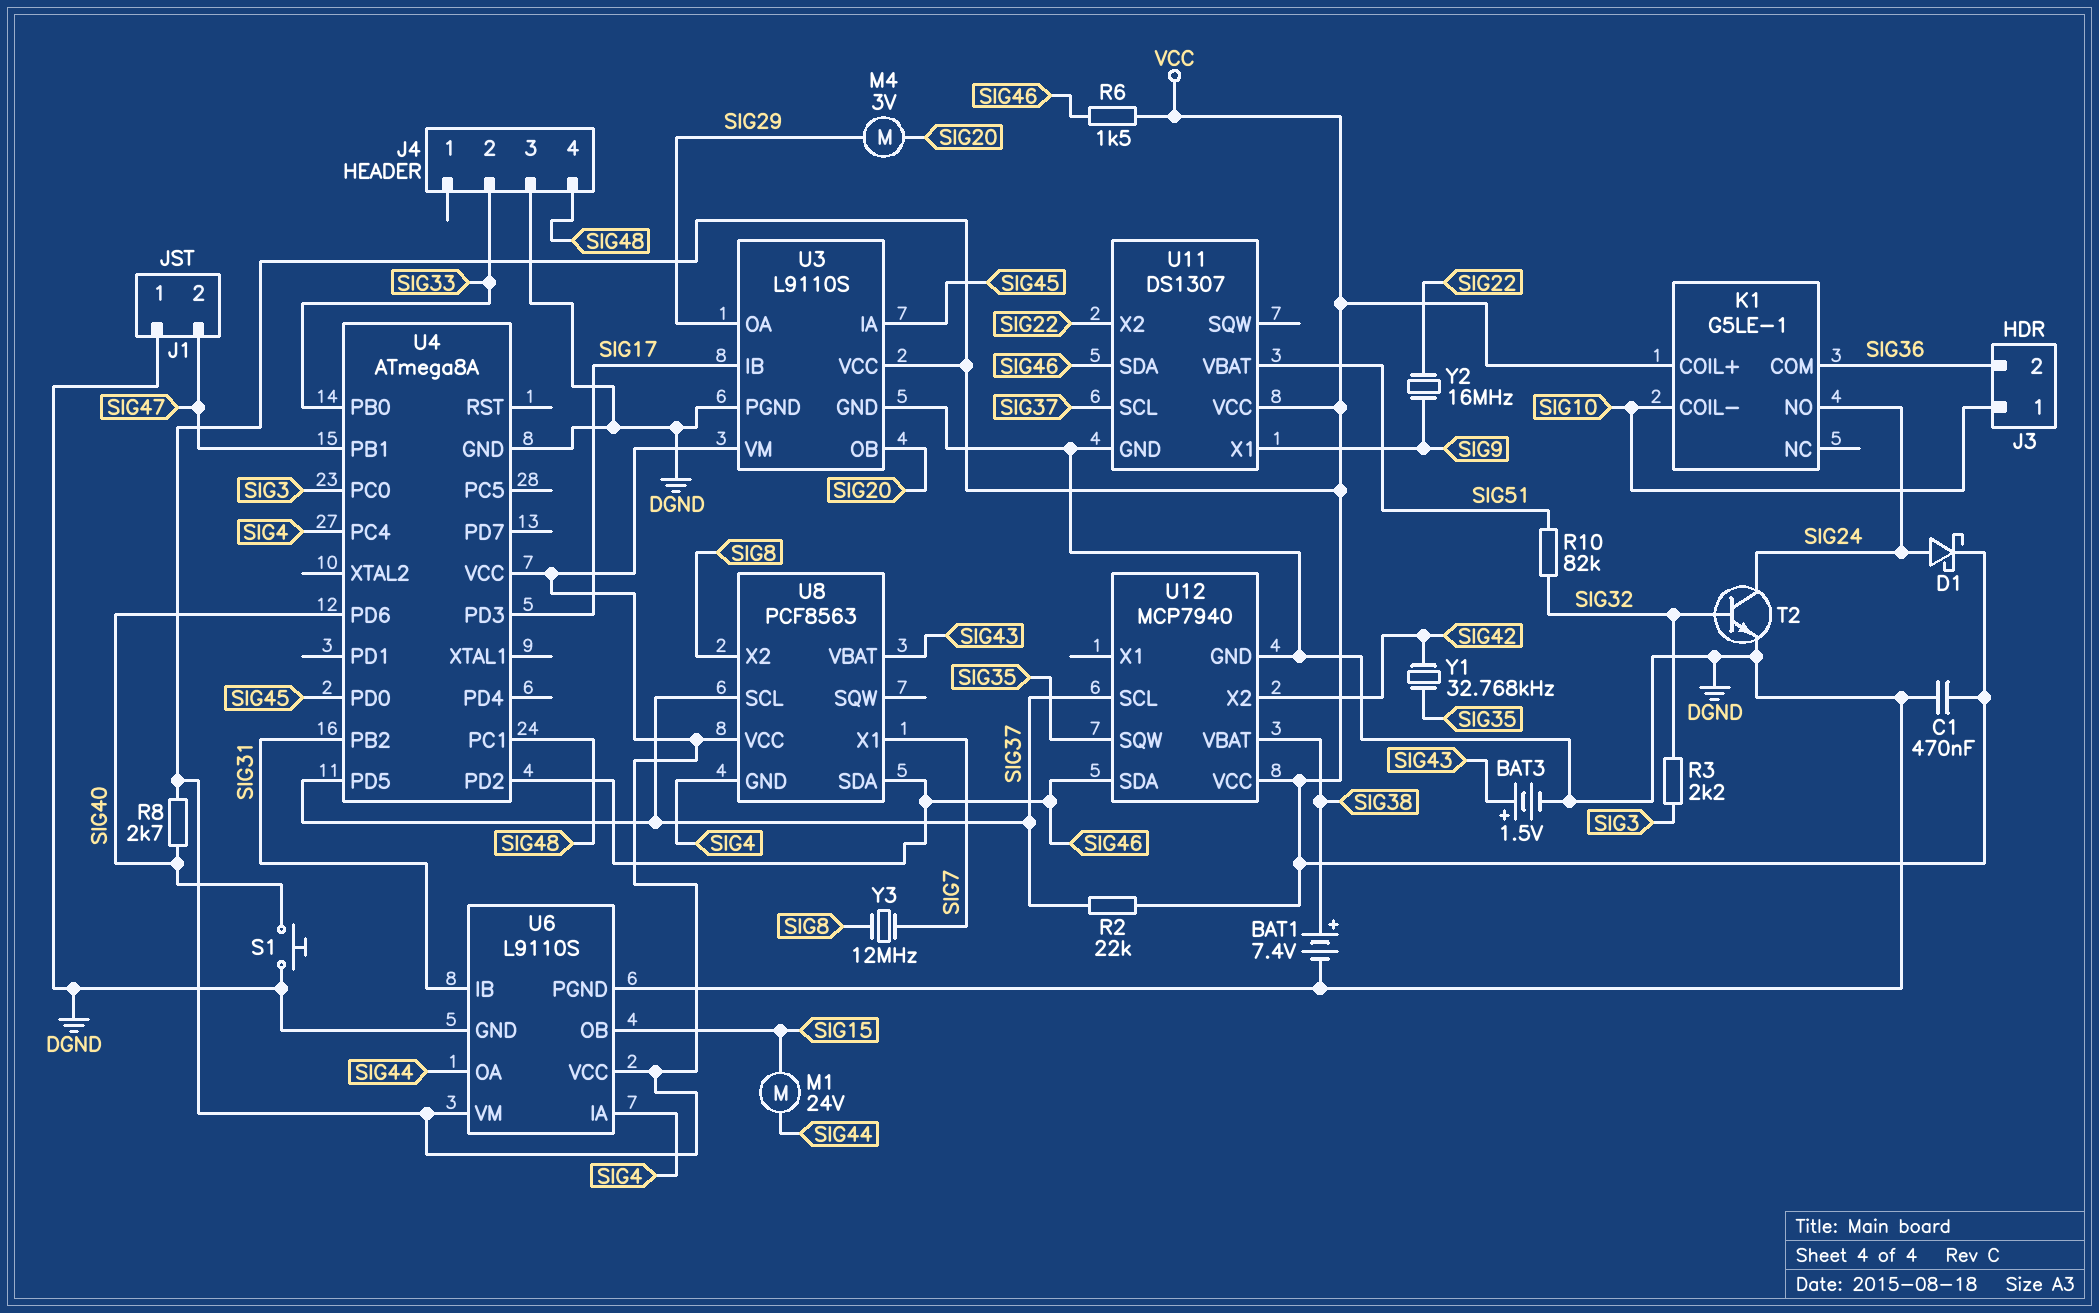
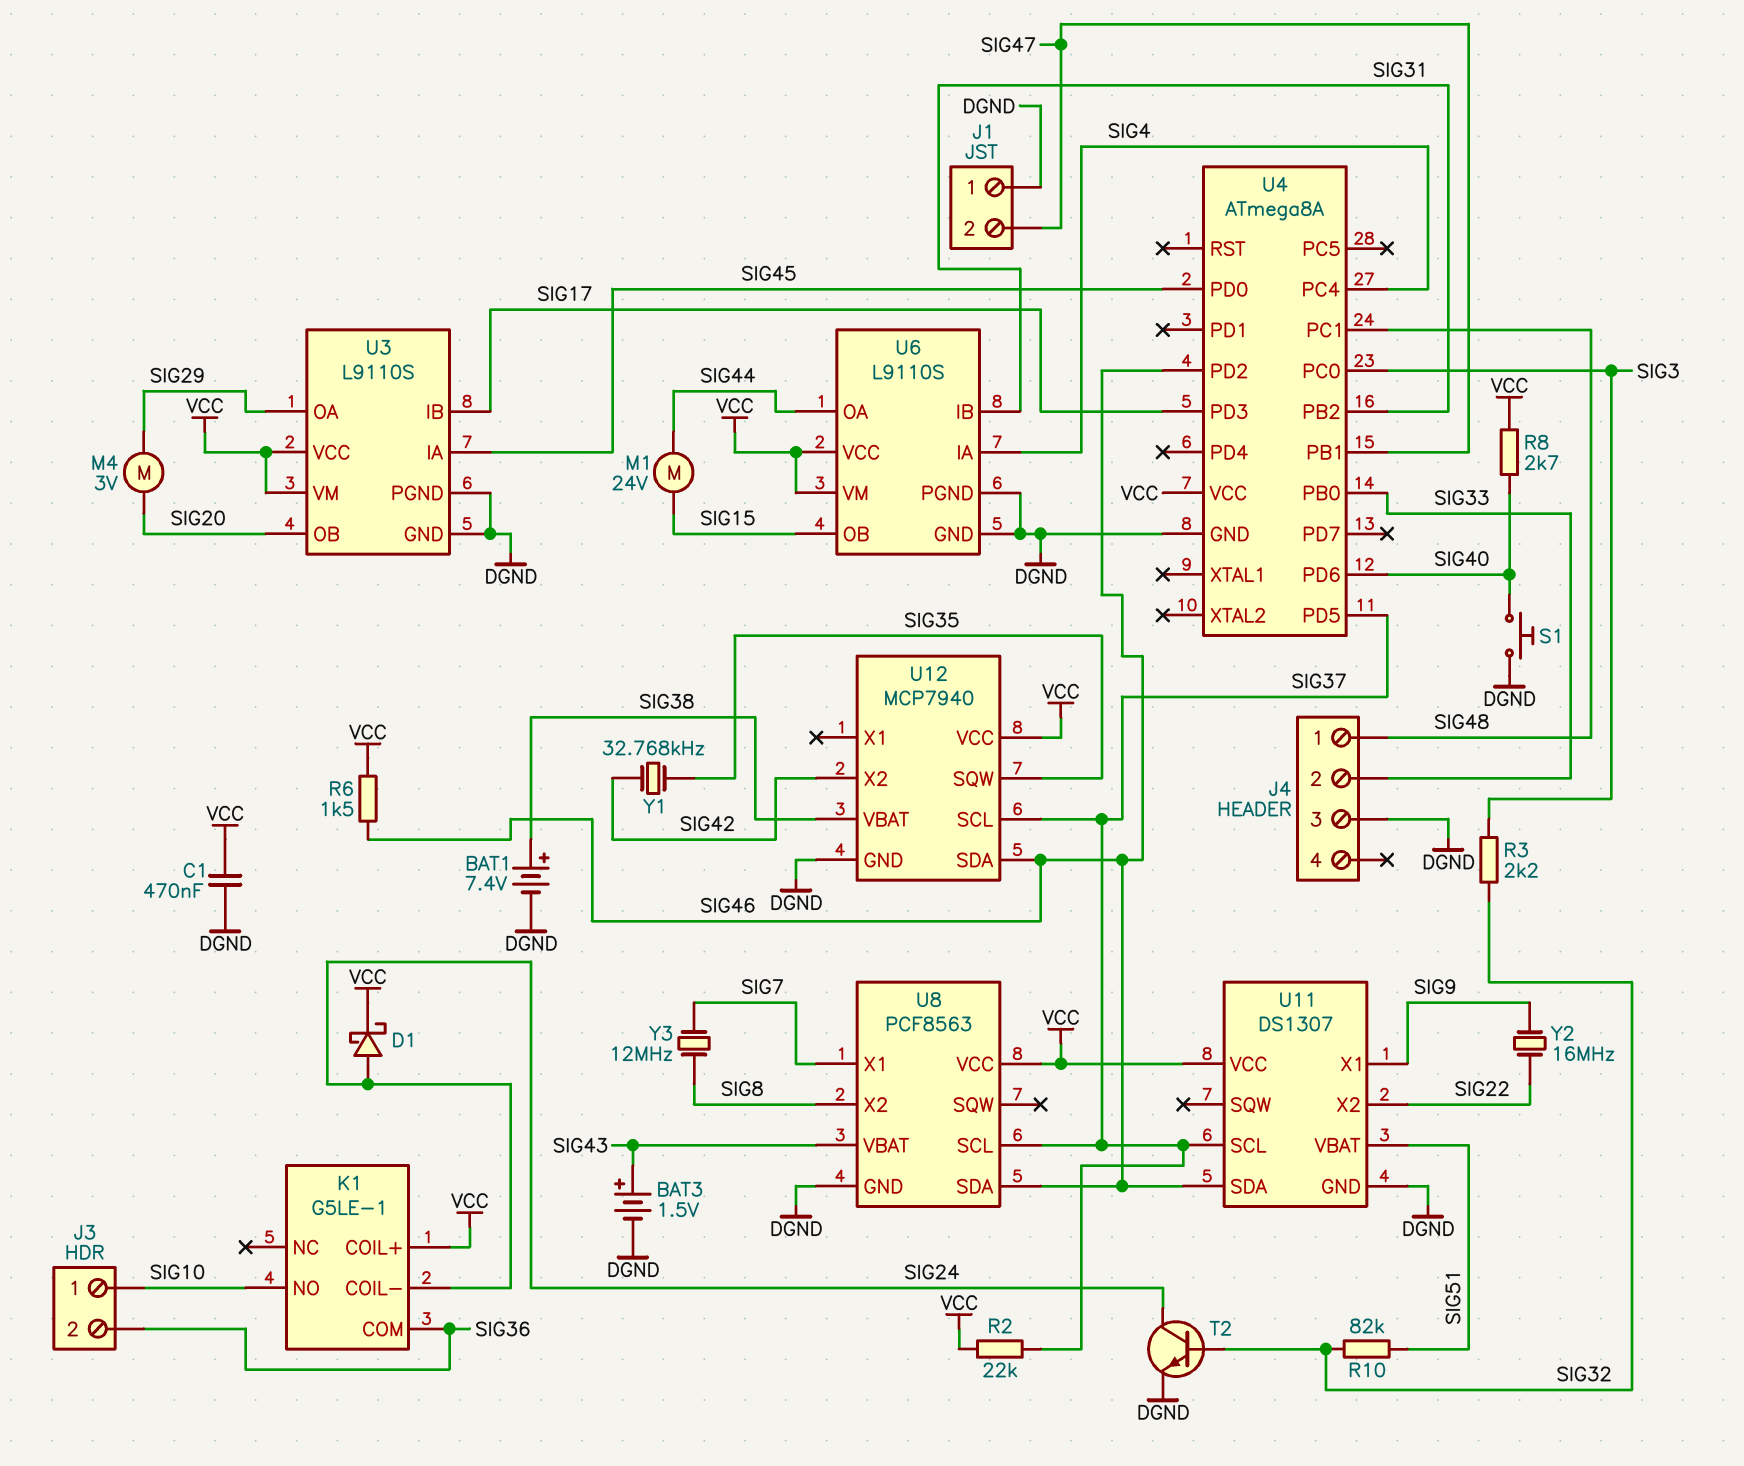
J4 pin 1: none -> SIG48
J4 pin 4: SIG48 -> none
K1 pin COIL-: SIG10 -> SIG24
K1 pin NO: SIG24 -> SIG10
U8 pin GND: SIG4 -> DGND

